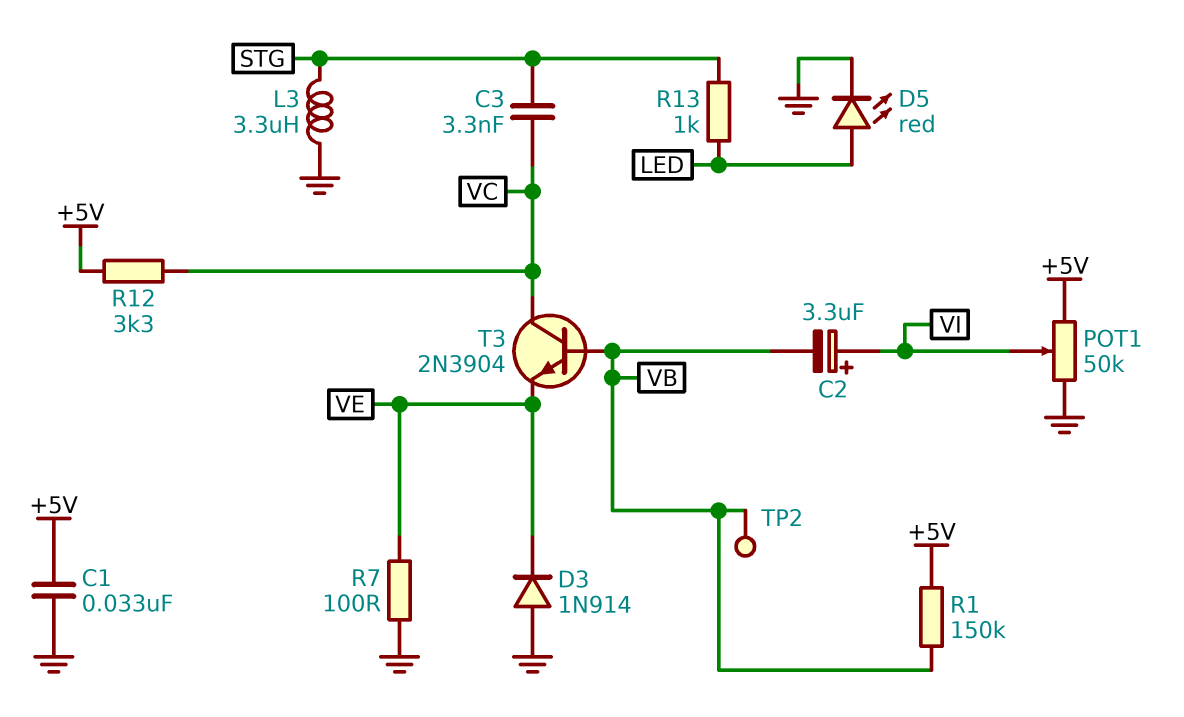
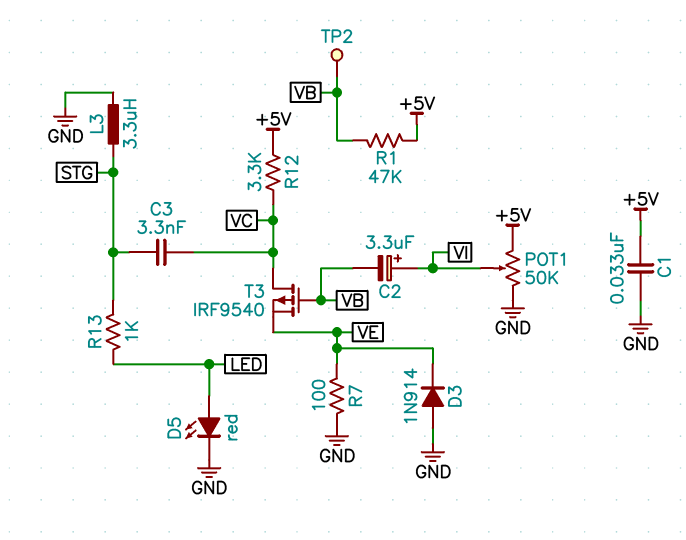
R1: 150k (+5V, VB) -> 47k (+5V, VB)
T3: NPN 2N3904 (B VB, C VC, E VE) -> PMOS IRF9540 (G VB, D VC, S VE)

